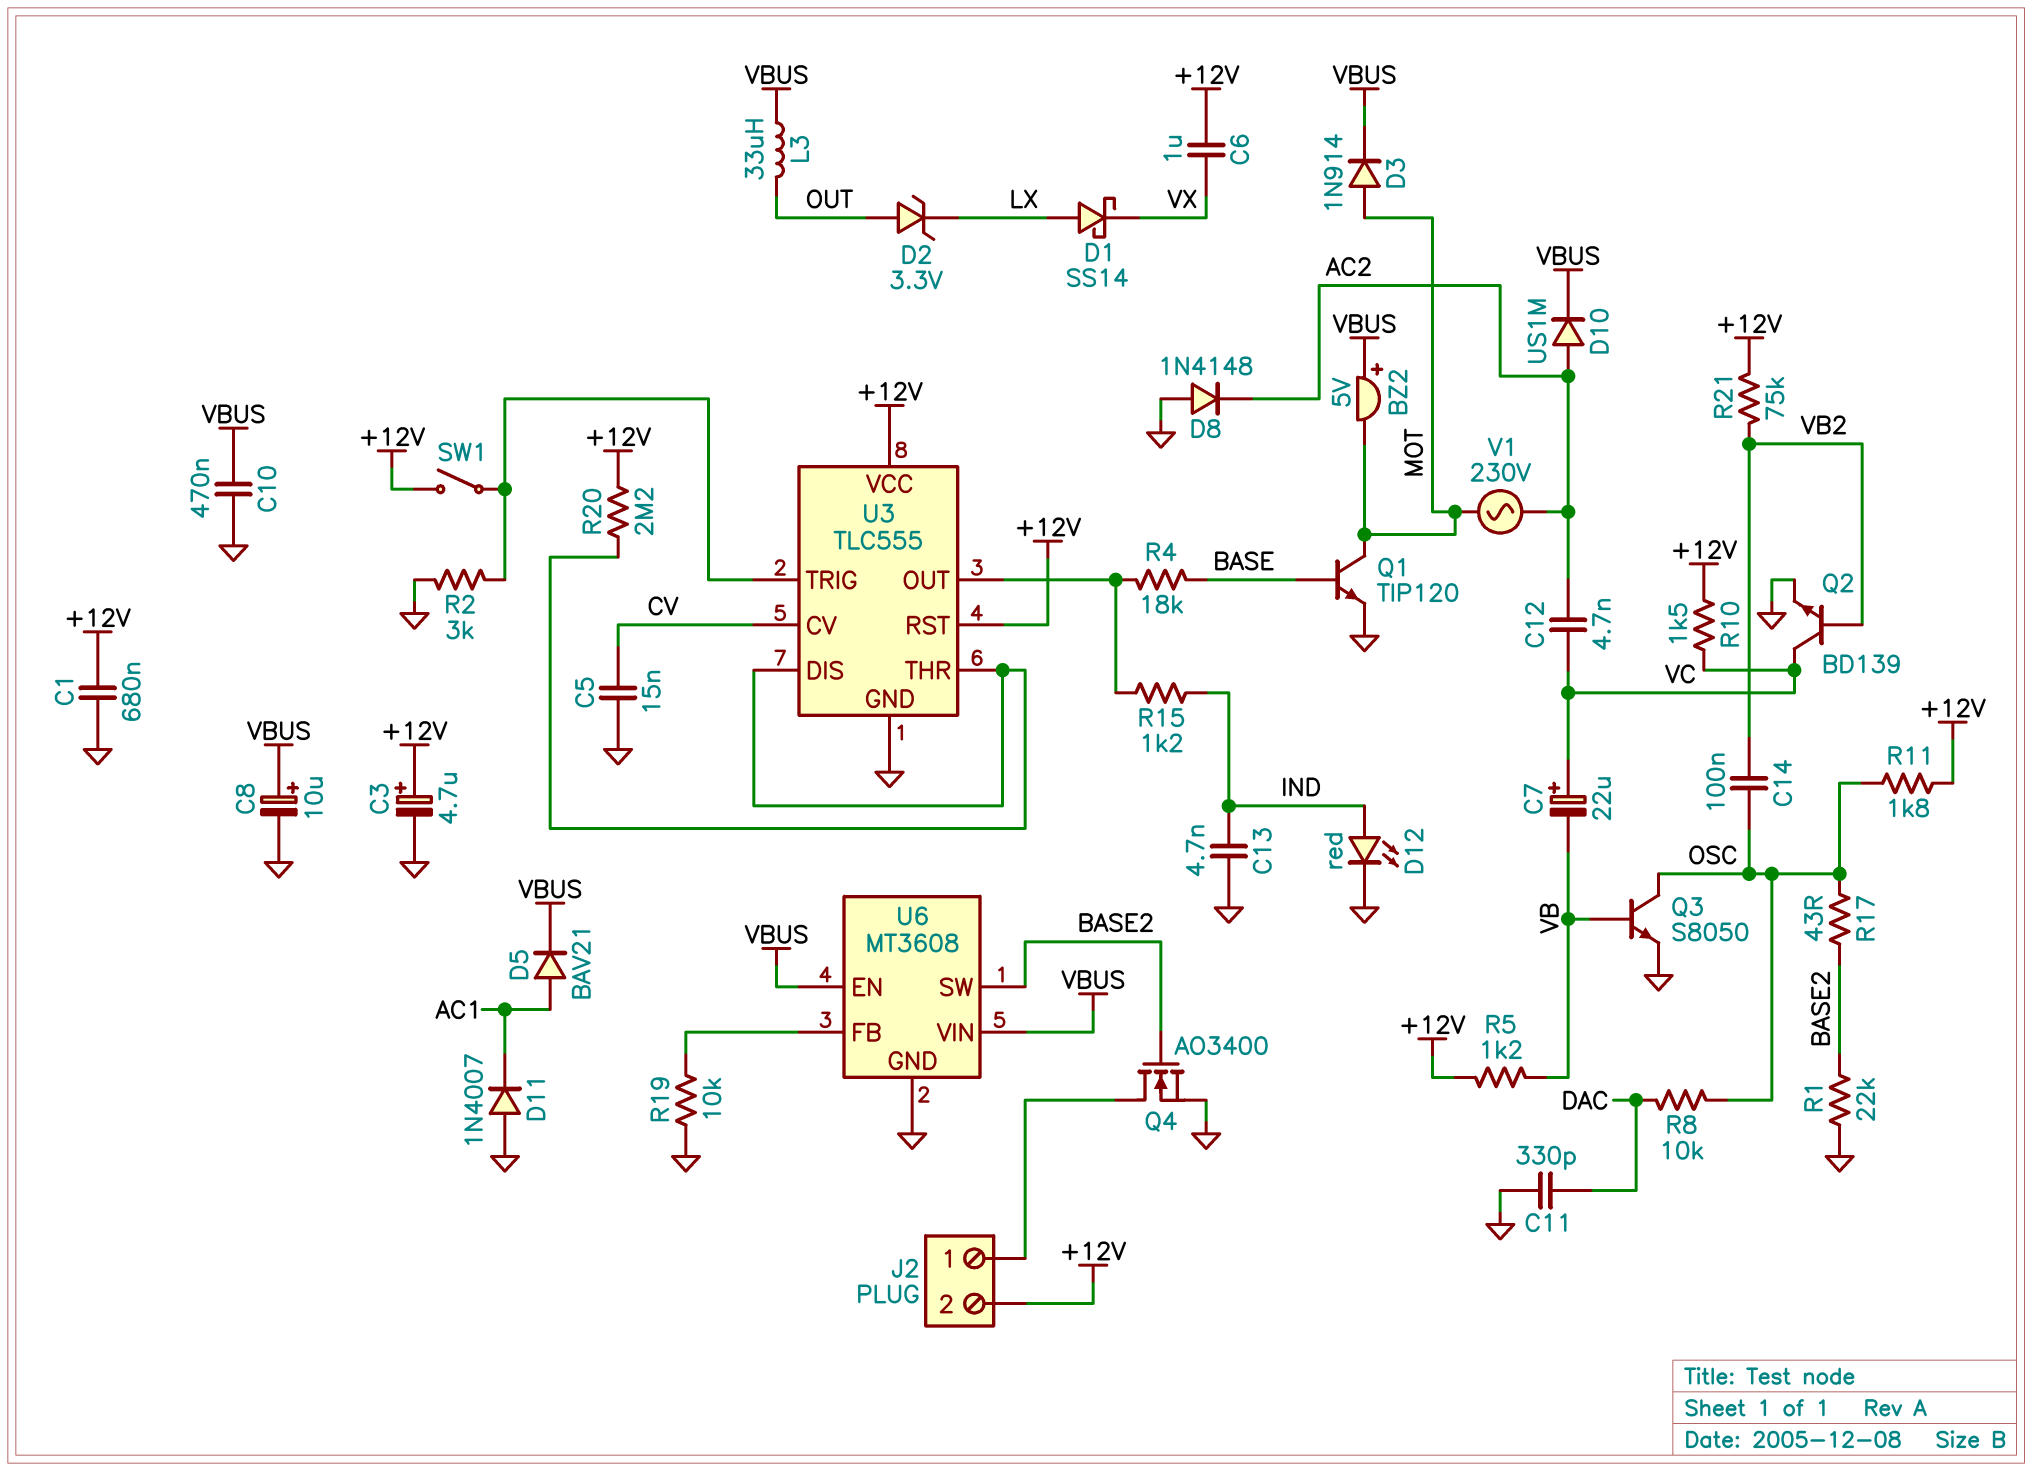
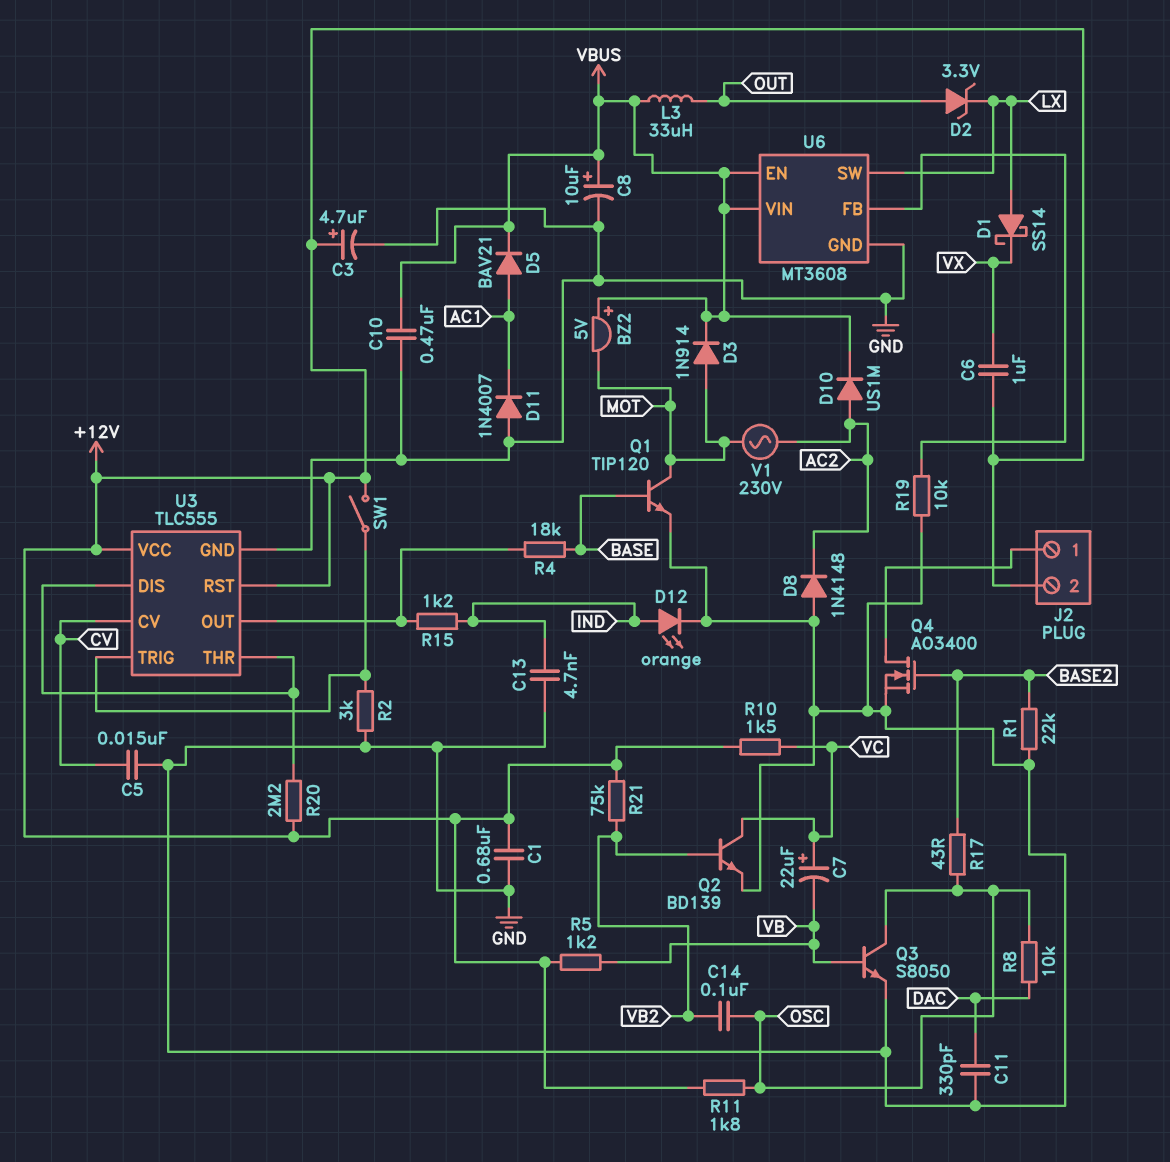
C12: 4.7nF (AC2, VC) -> none
D12: LED red (A IND, K GND) -> LED orange (A IND, K GND)
U6 pin SW: BASE2 -> LX

